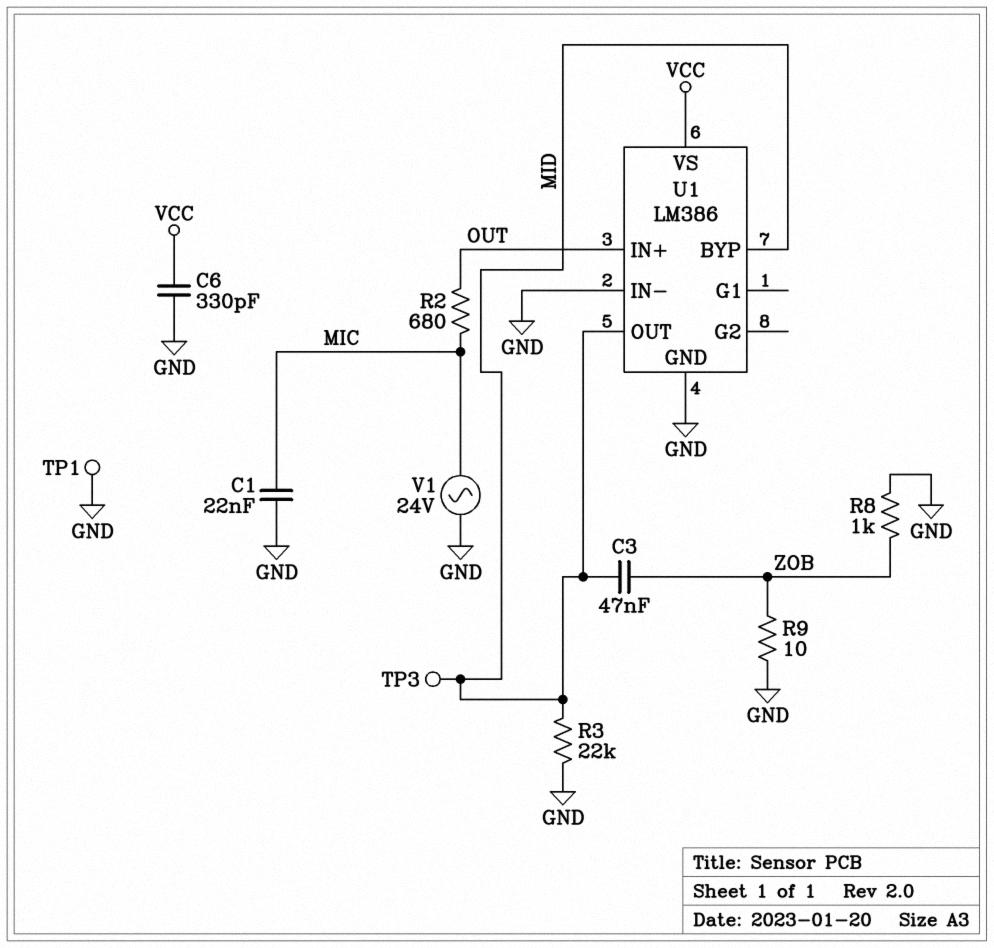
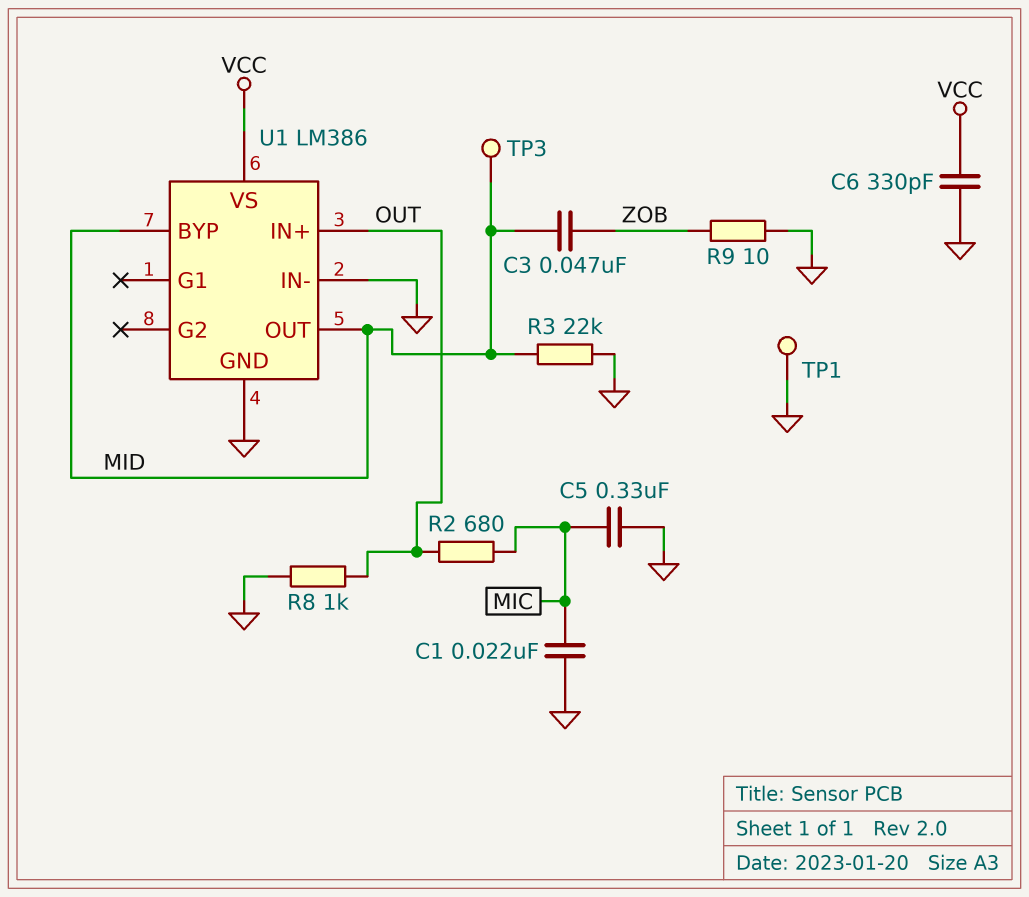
C5: none -> 330nF (GND, MIC)
R8: 1k (GND, ZOB) -> 1k (GND, OUT)
V1: AC 24V (GND, MIC) -> none

